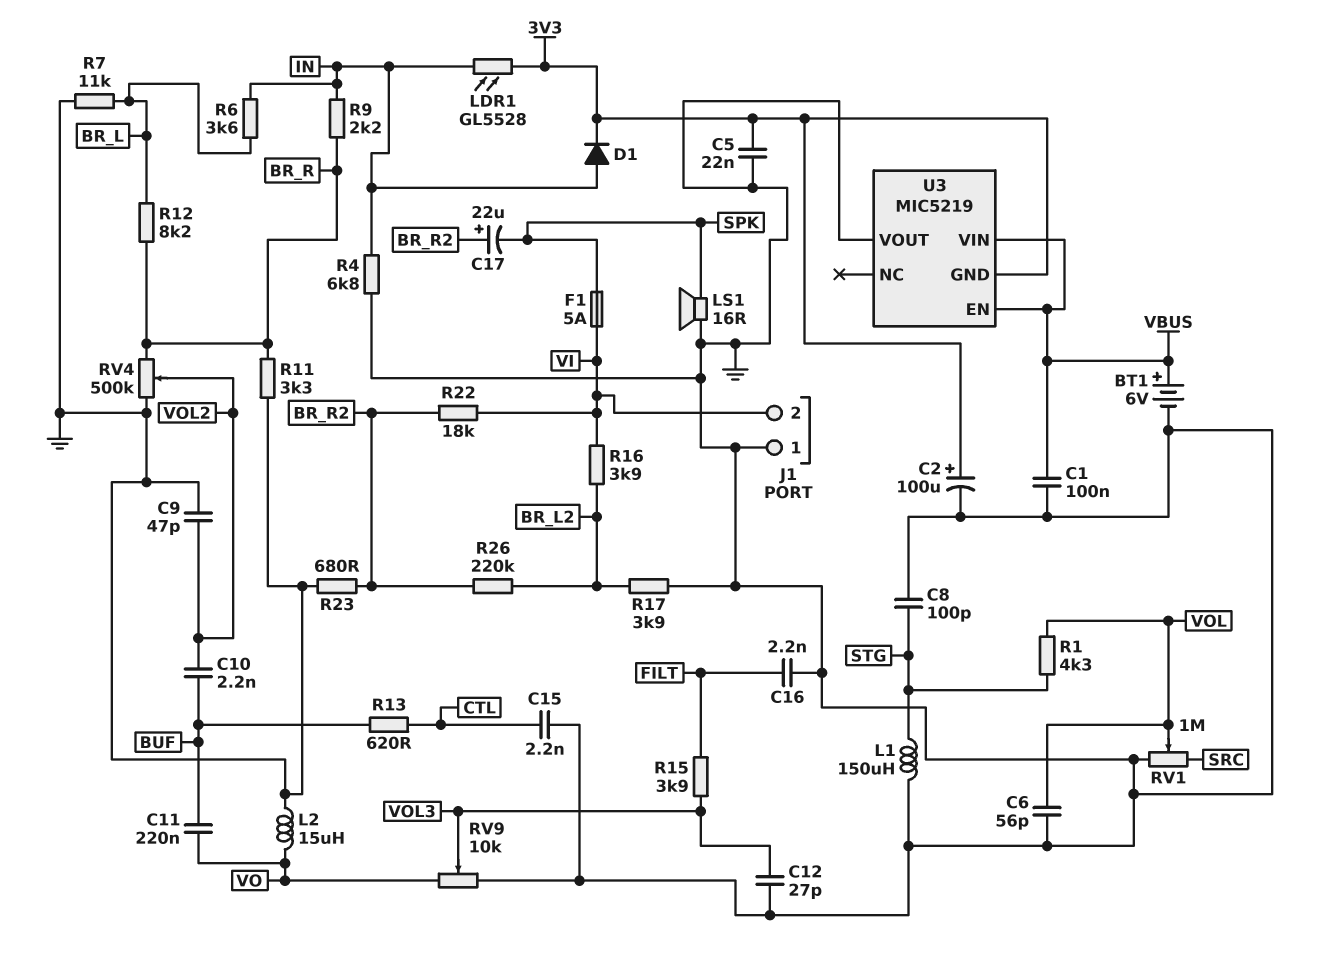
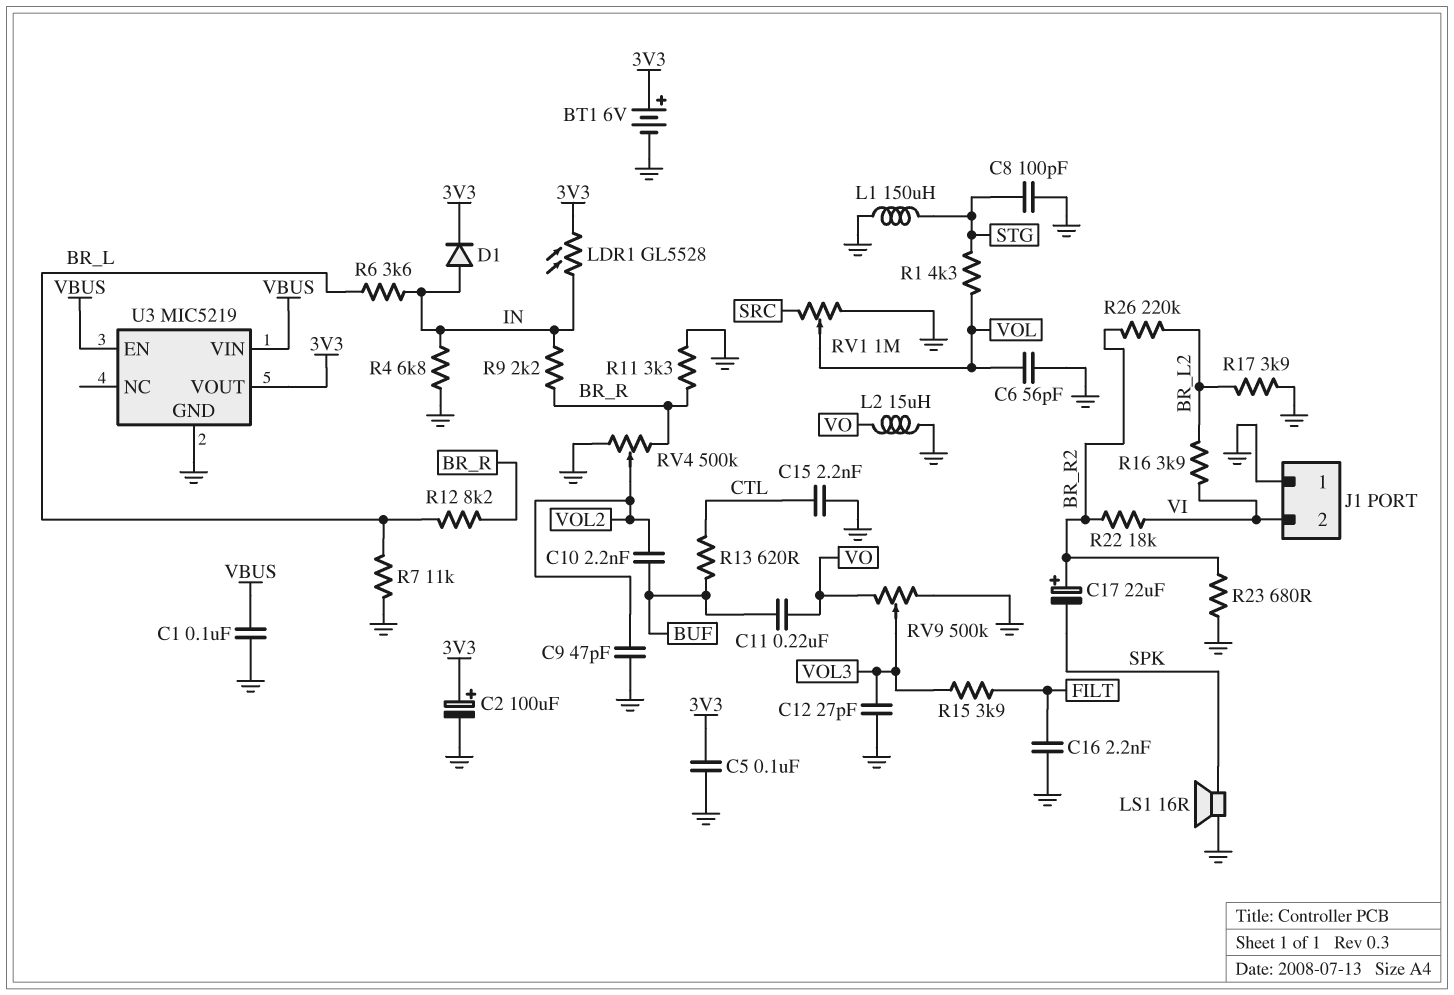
BT1: 6V (plus VBUS, minus GND) -> 6V (plus 3V3, minus GND)
C5: 22nF (3V3, GND) -> 100nF (3V3, GND)
F1: 5A (SPK, VI) -> none
RV9: 10k (GND, VO, wiper VOL3) -> 500k (GND, VO, wiper VOL3)
U3 pin GND: 3V3 -> GND
U3 pin VOUT: GND -> 3V3

